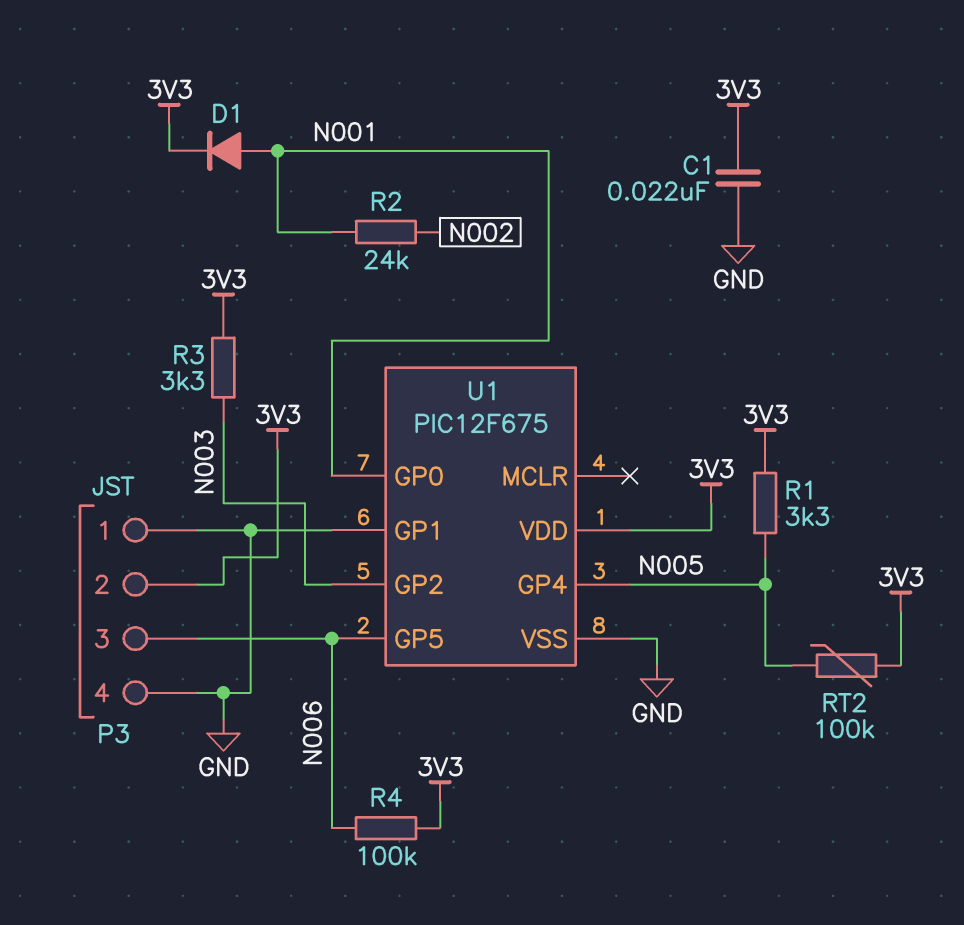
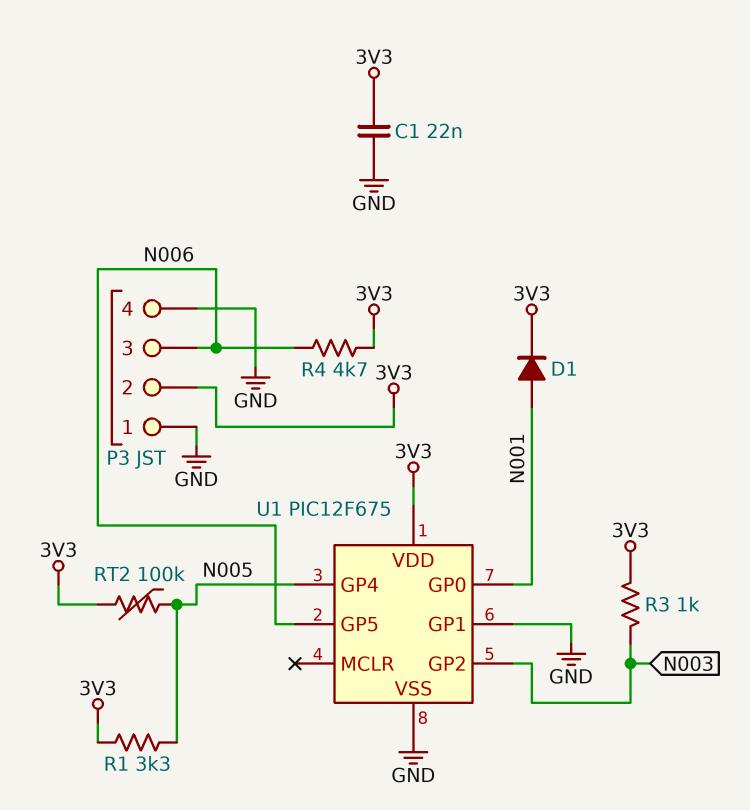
R2: 24k (N001, N002) -> none
R3: 3.3k (3V3, N003) -> 1k (3V3, N003)
R4: 100k (3V3, N006) -> 4.7k (3V3, N006)

